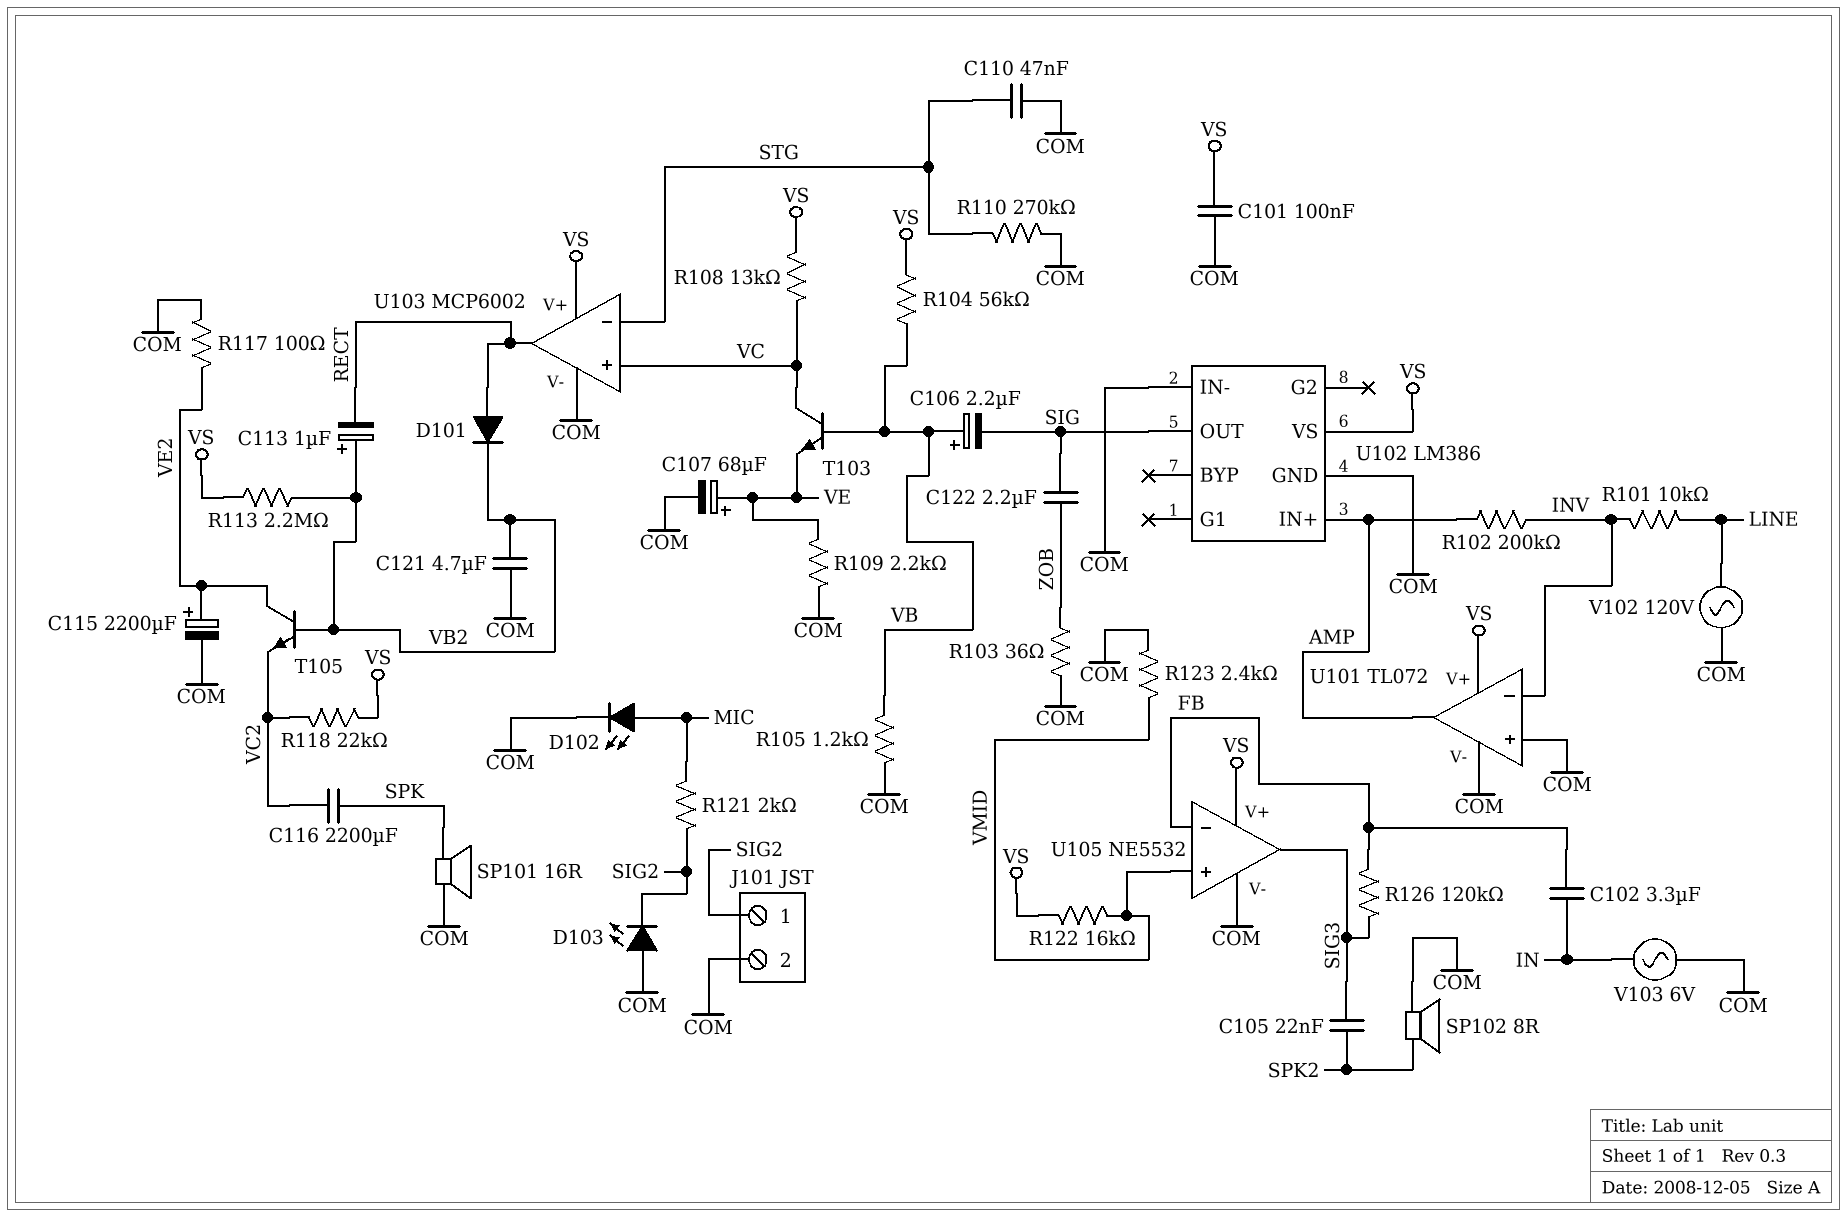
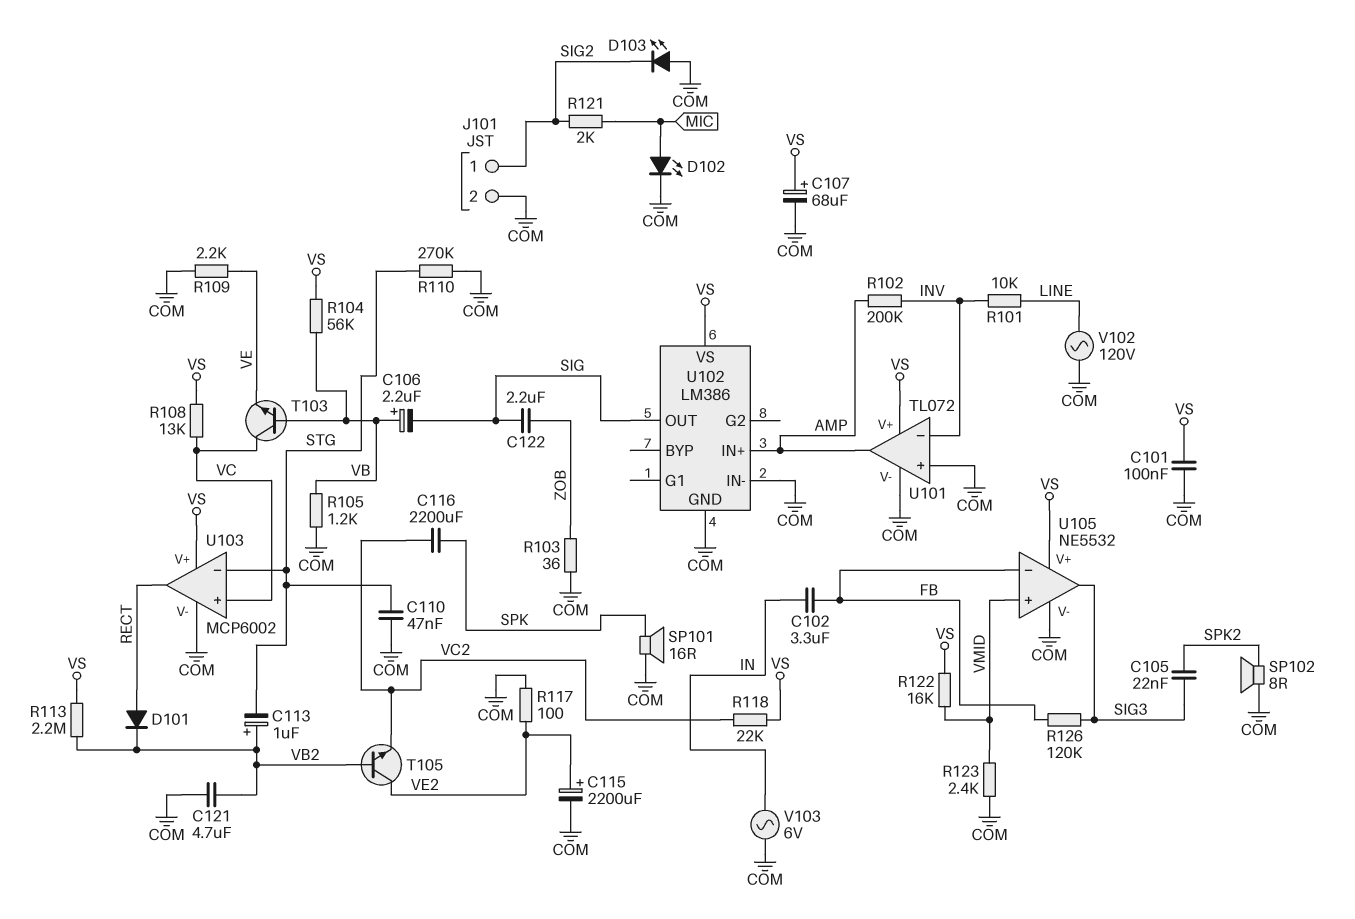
C107: 68uF (plus VE, minus COM) -> 68uF (plus VS, minus COM)
C113: 1uF (plus VB2, minus RECT) -> 1uF (plus VB2, minus STG)

